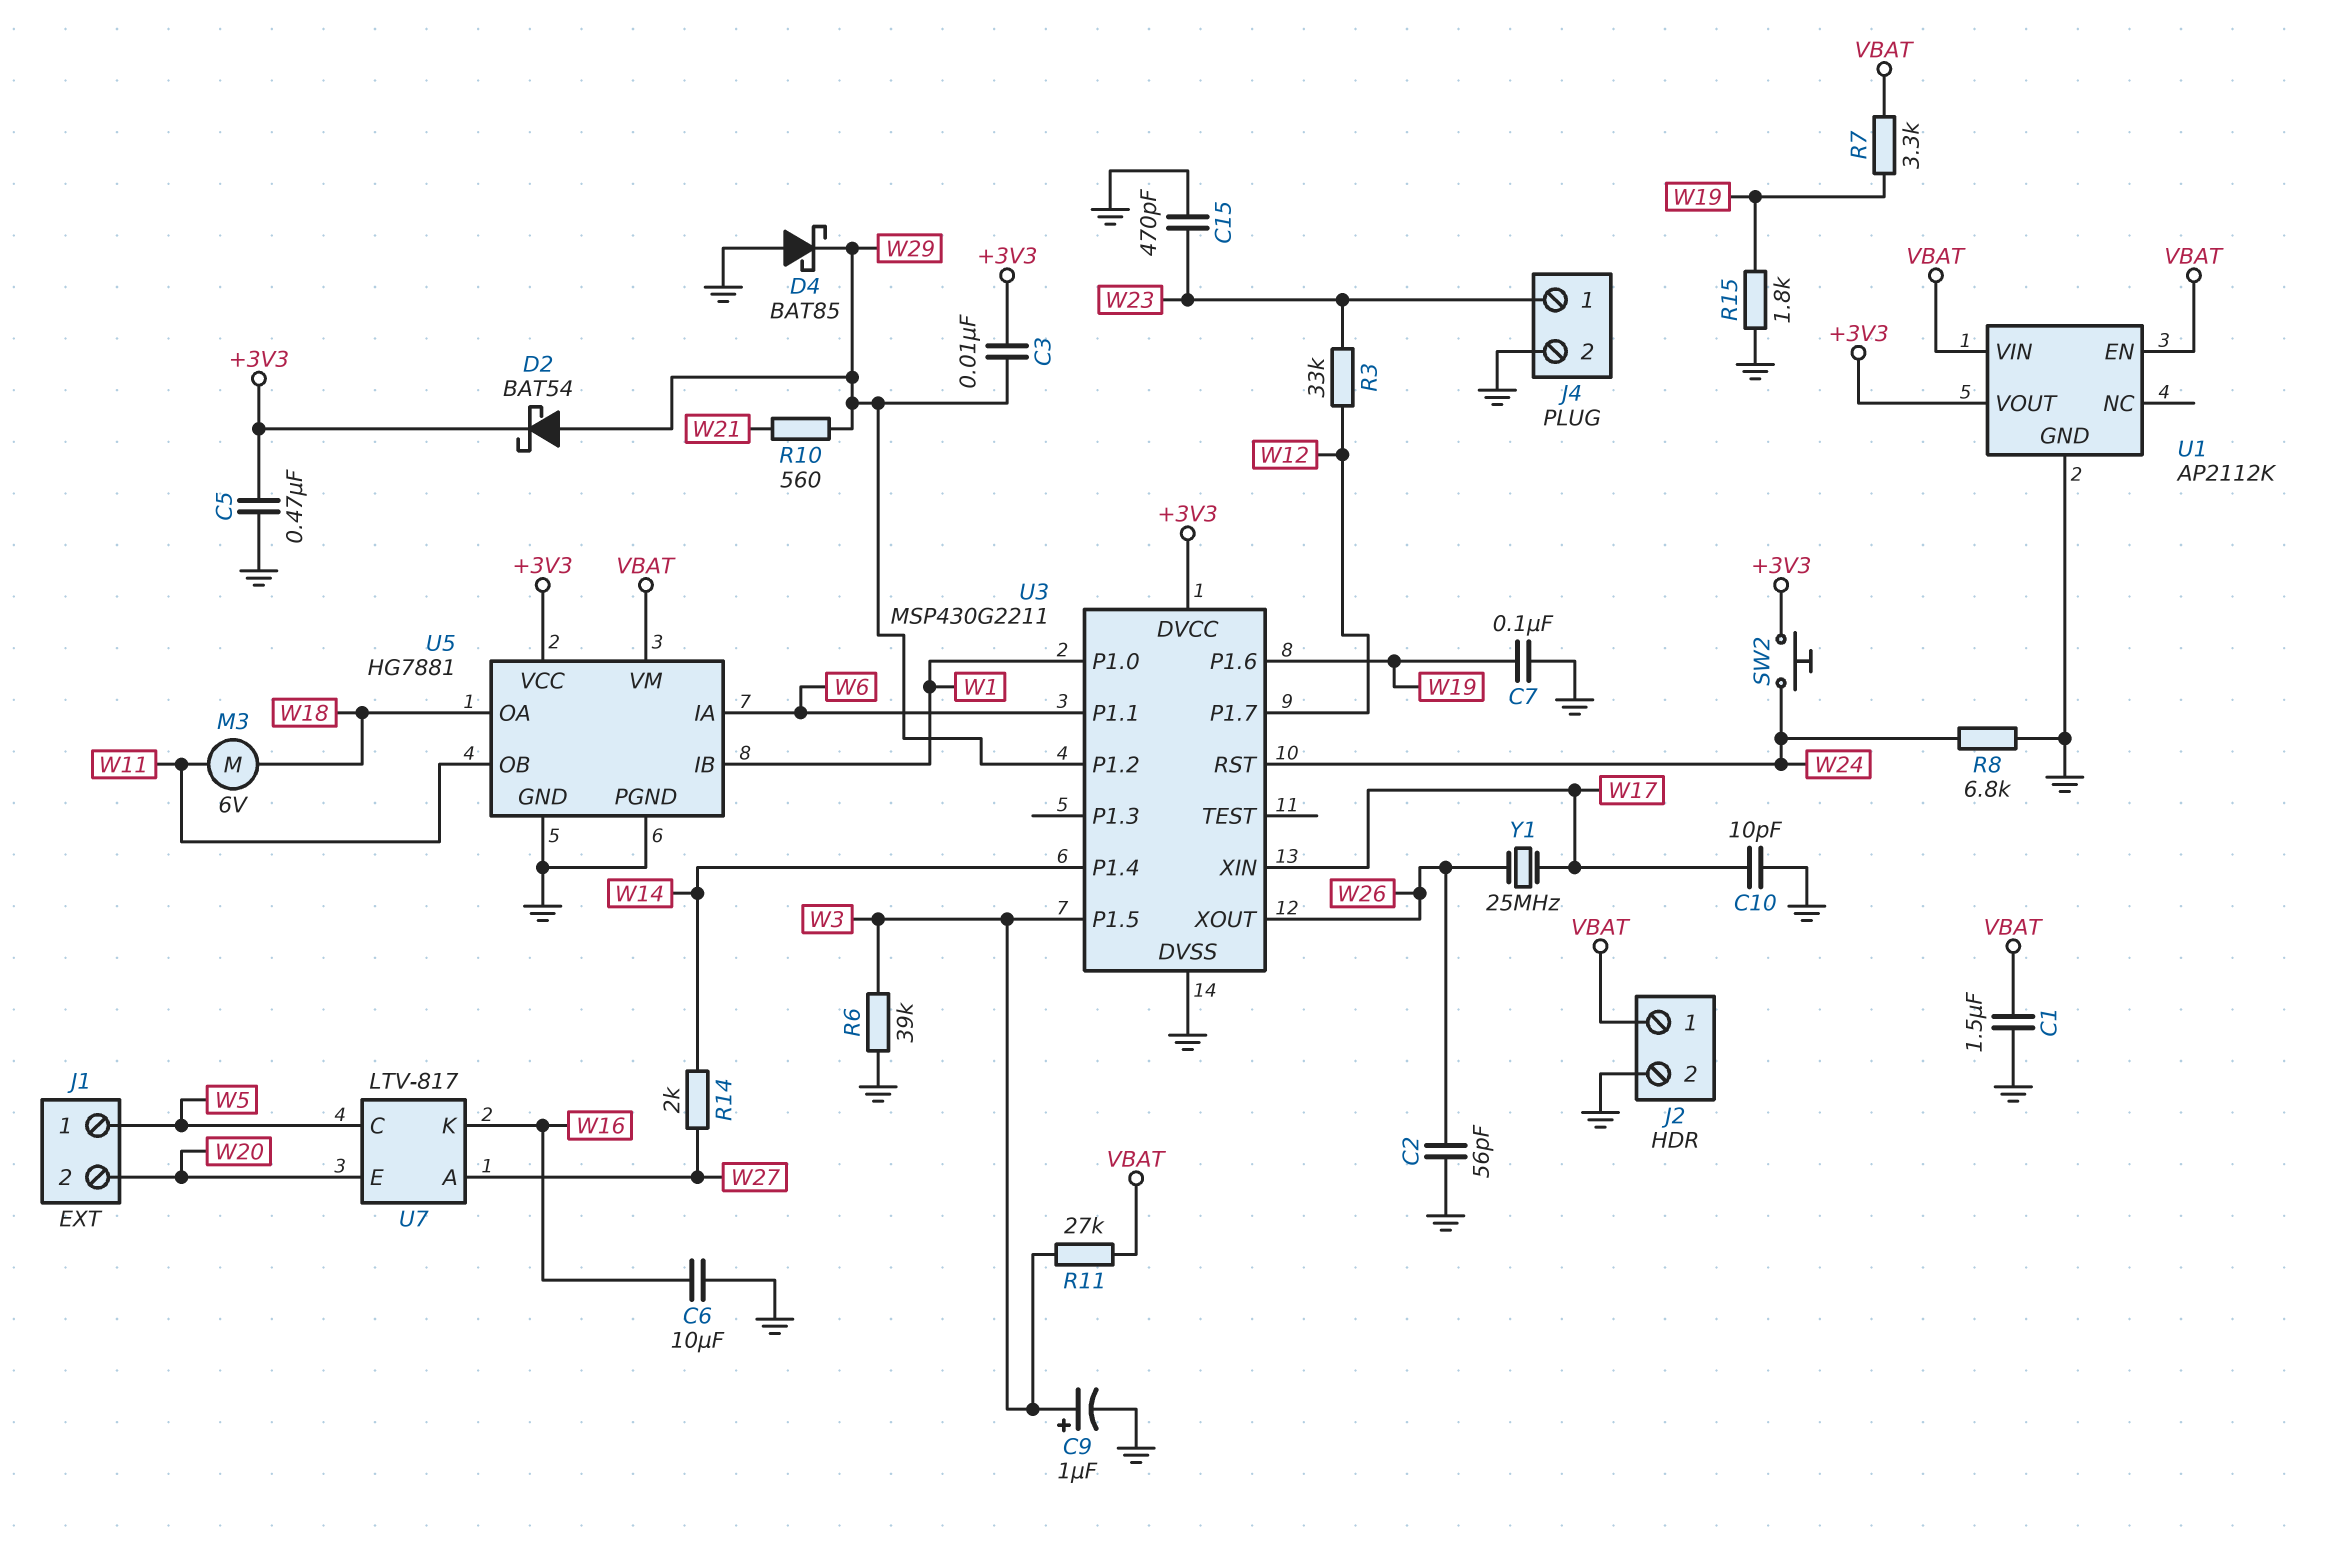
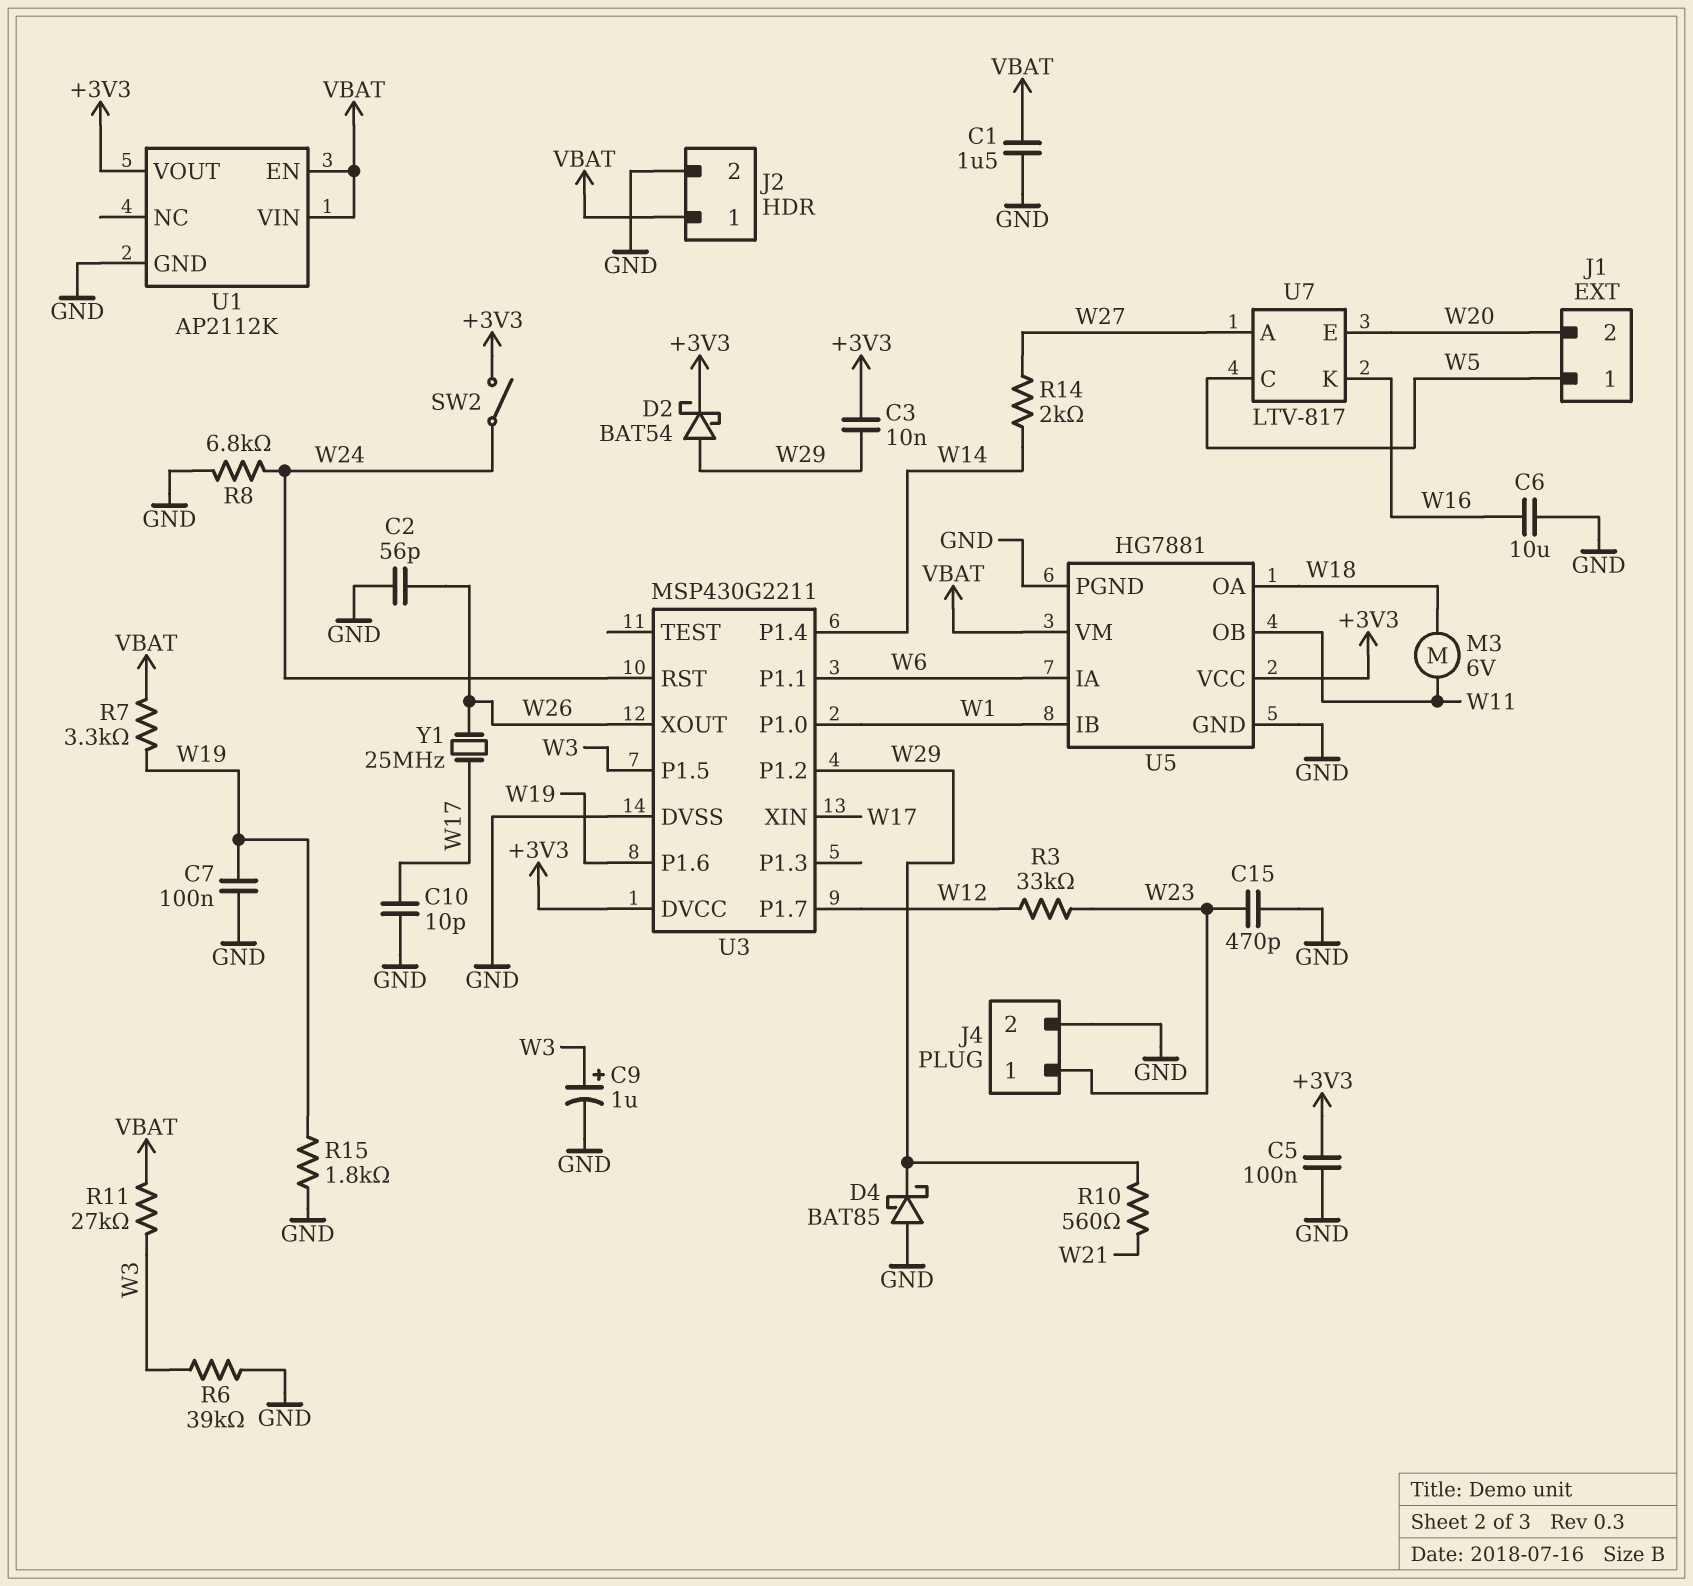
C5: 470nF (+3V3, GND) -> 100nF (+3V3, GND)
SW2: button (+3V3, W24) -> switch (+3V3, W24)

